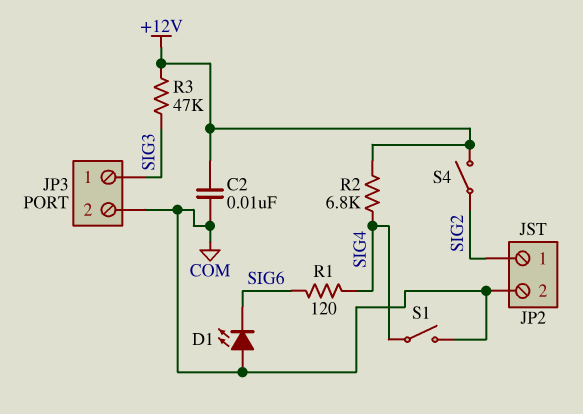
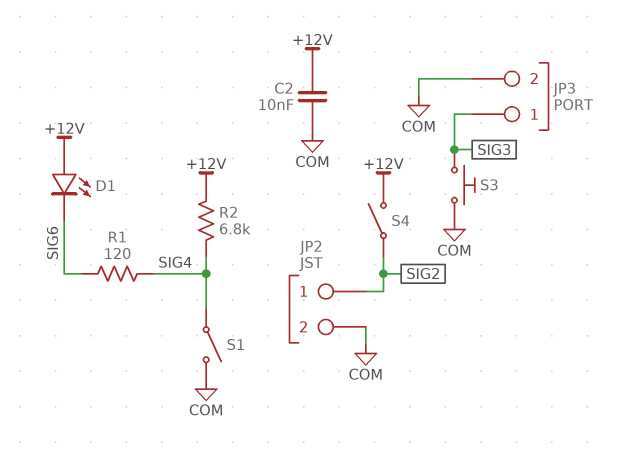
D1: LED (A COM, K SIG6) -> LED (A +12V, K SIG6)
R3: 47k (+12V, SIG3) -> none
S3: none -> button (COM, SIG3)

